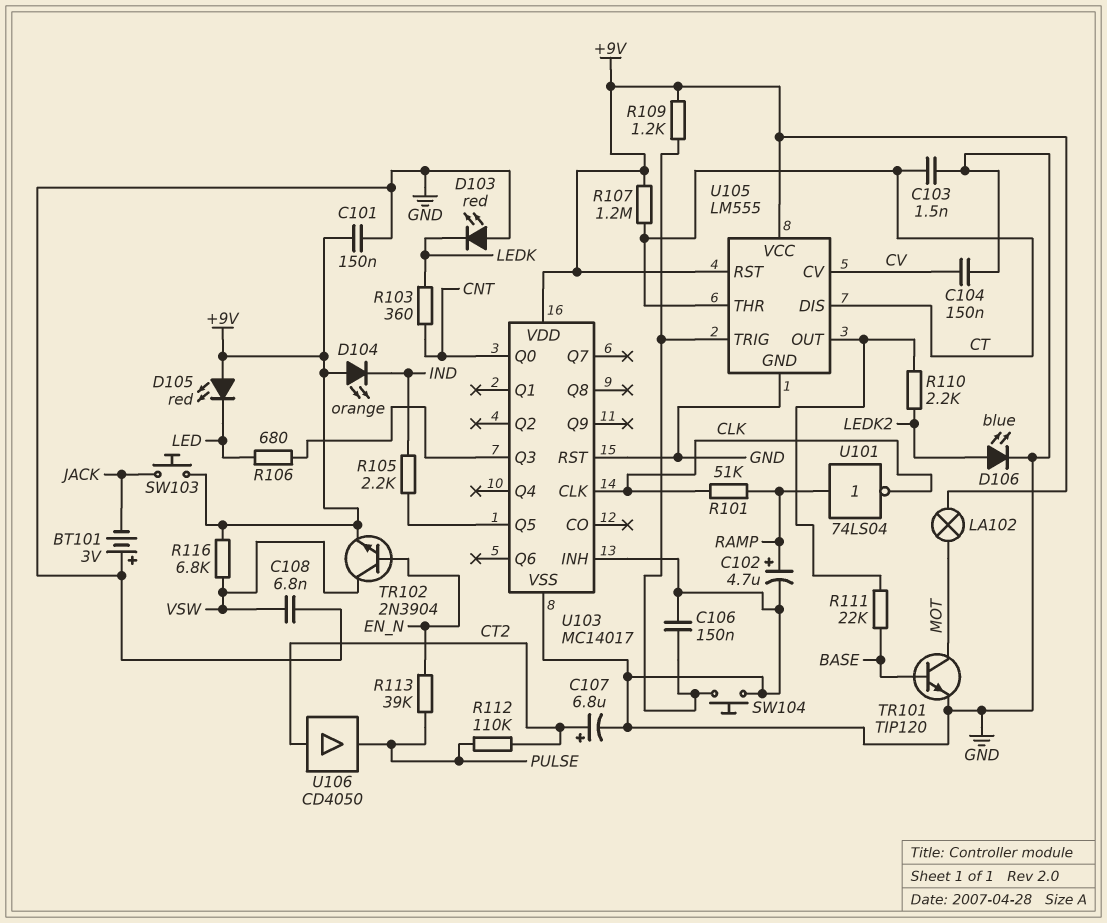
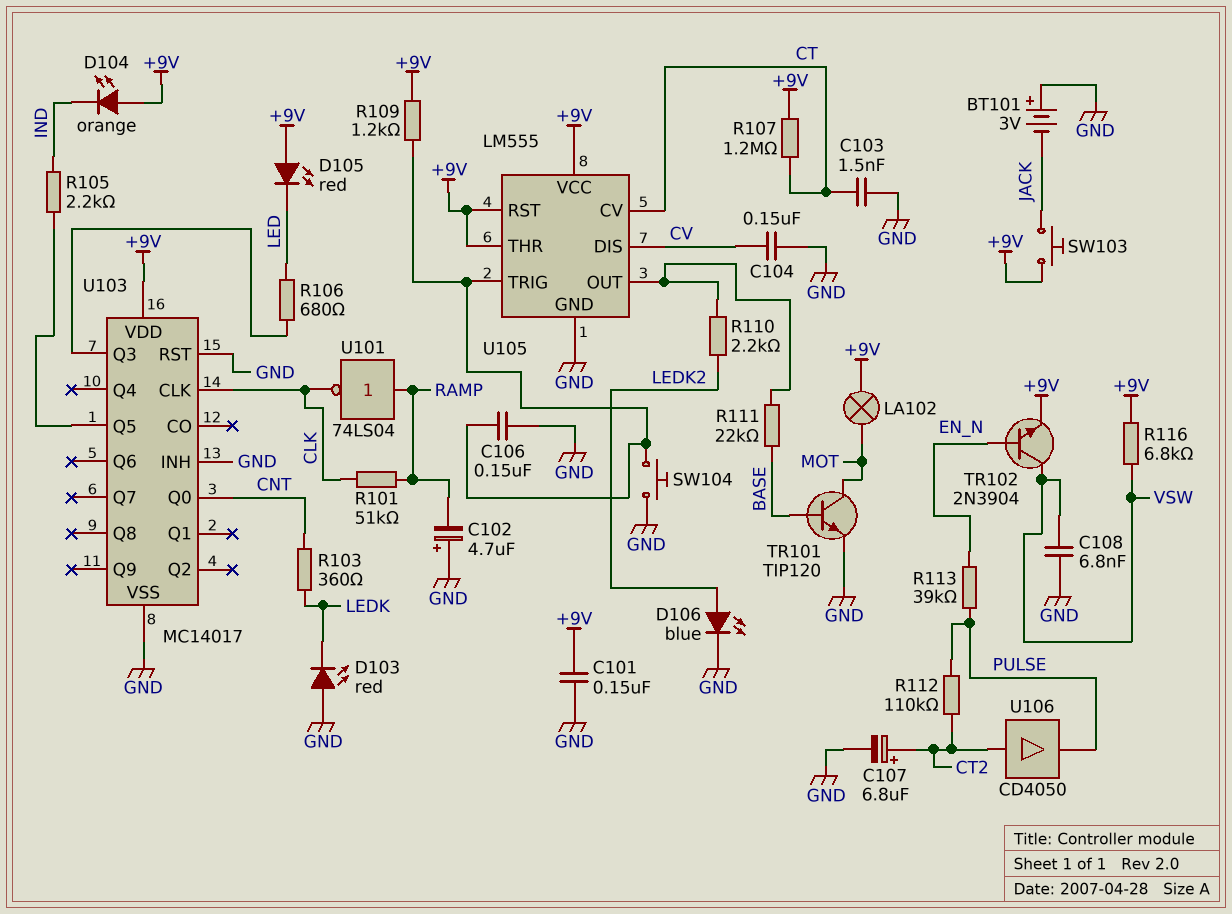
C102: 4.7uF (plus RAMP, minus GND) -> 4.7uF (plus GND, minus RAMP)
U105 pin CV: CV -> CT
U105 pin DIS: CT -> CV
U105 pin THR: CT -> +9V

